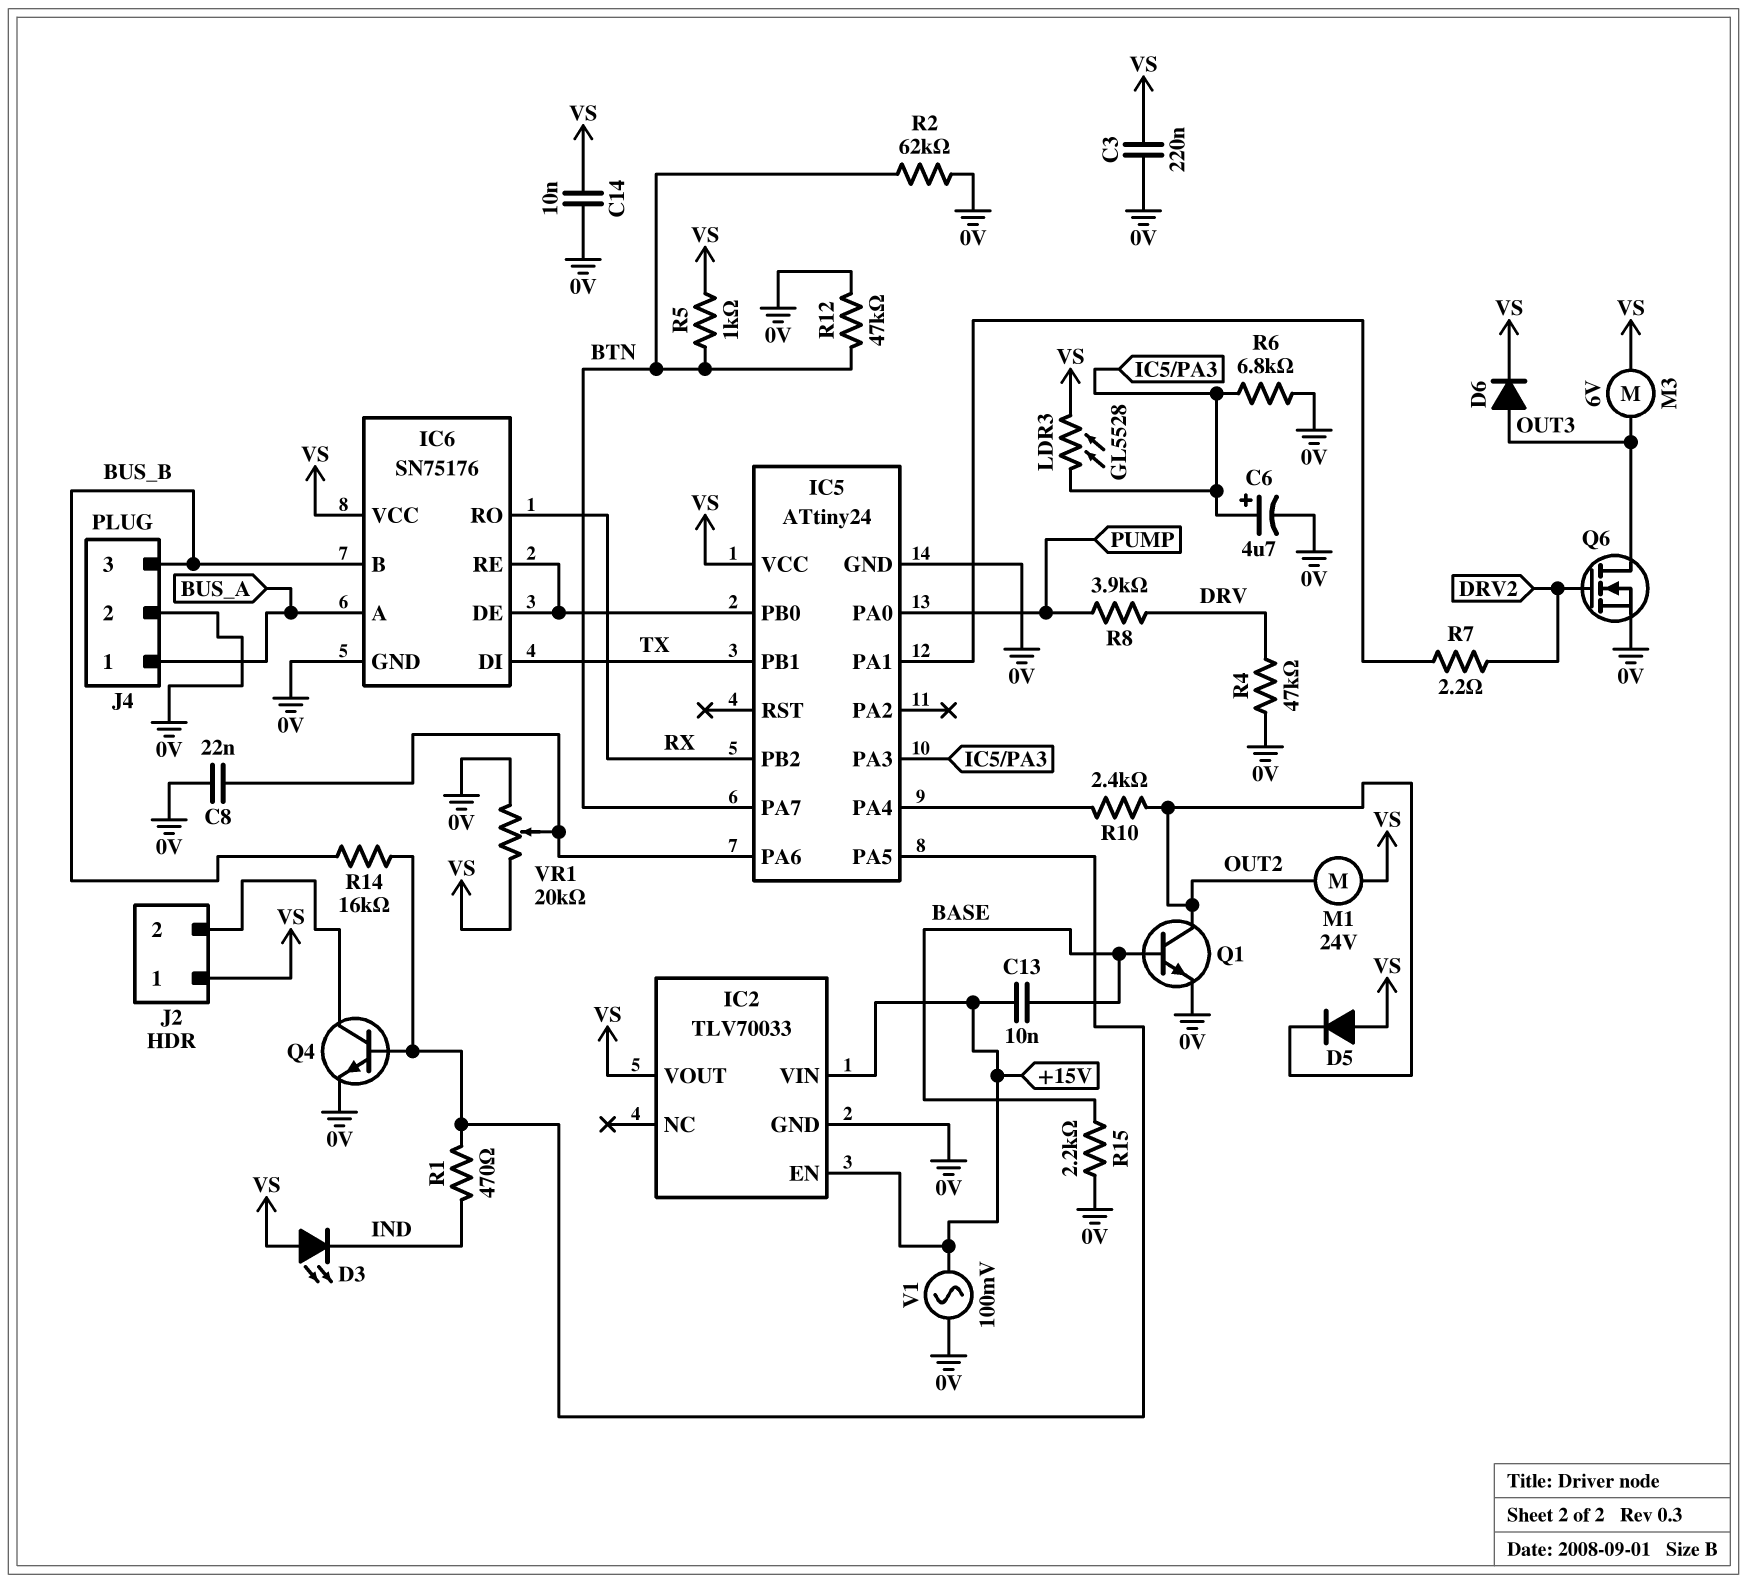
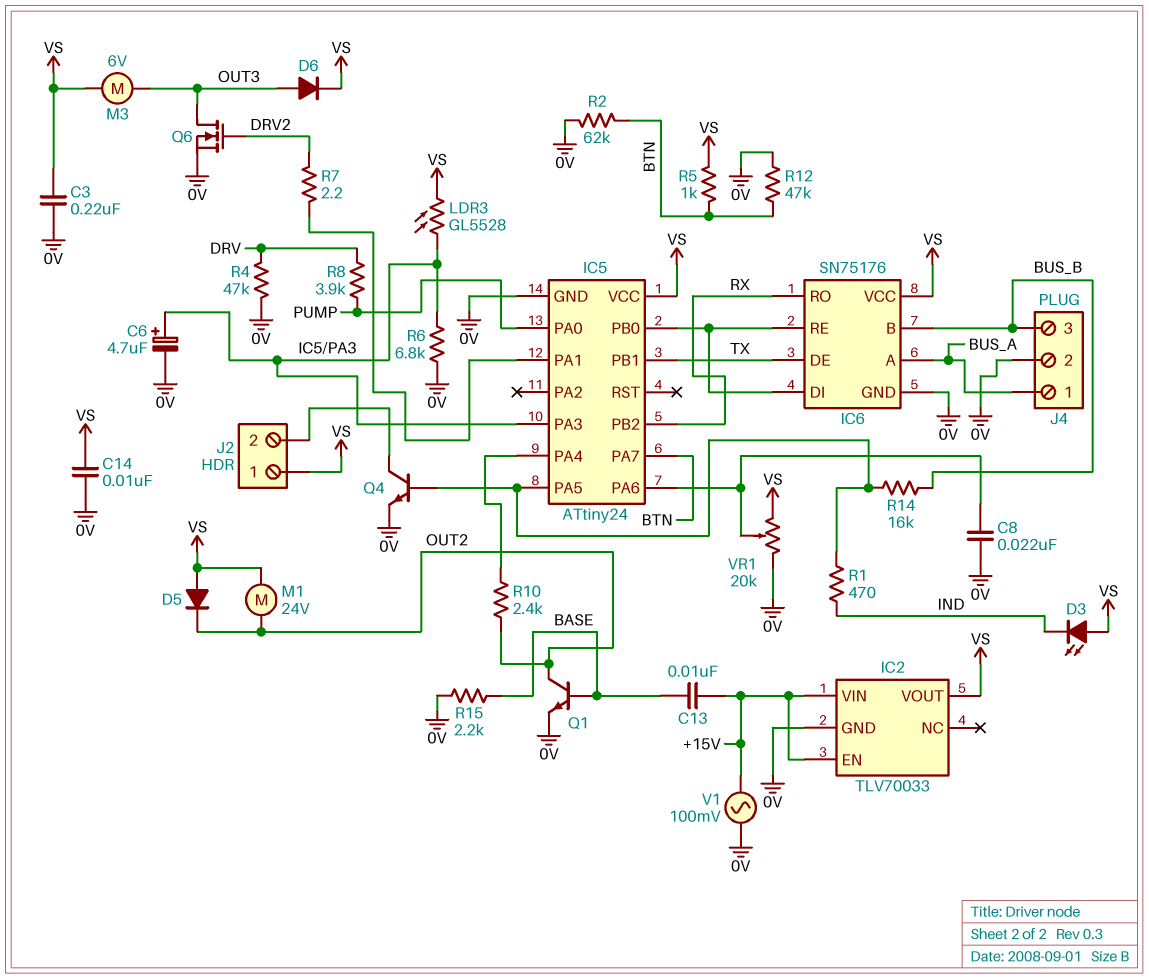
IC6 pin DE: IC5/PB0 -> TX
IC6 pin DI: TX -> IC5/PB0

